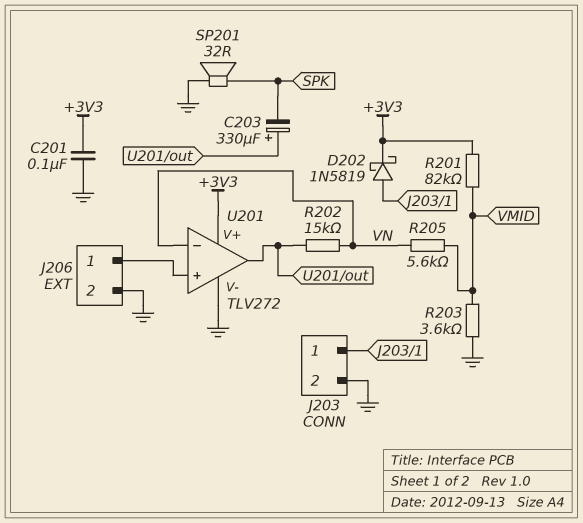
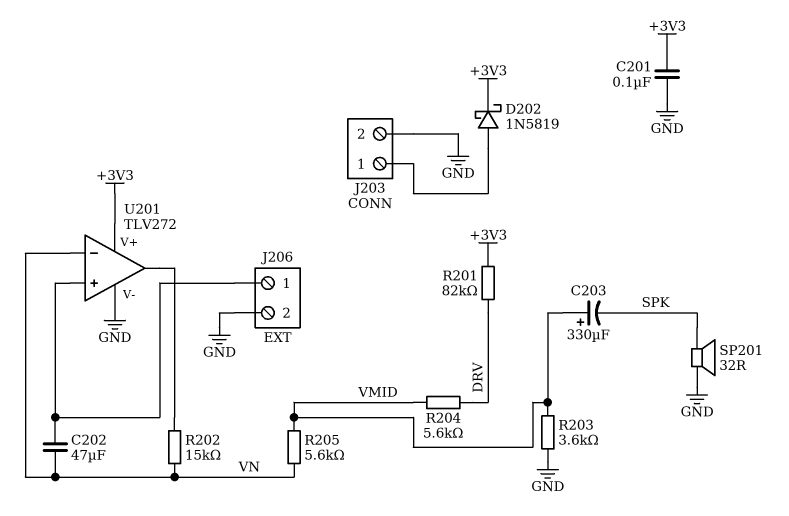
C202: none -> 47uF (J206/1, VN)
C203: 330uF (plus U201/out, minus SPK) -> 330uF (plus VMID, minus SPK)
R201: 82k (+3V3, VMID) -> 82k (+3V3, DRV)
R204: none -> 5.6k (DRV, VMID)

